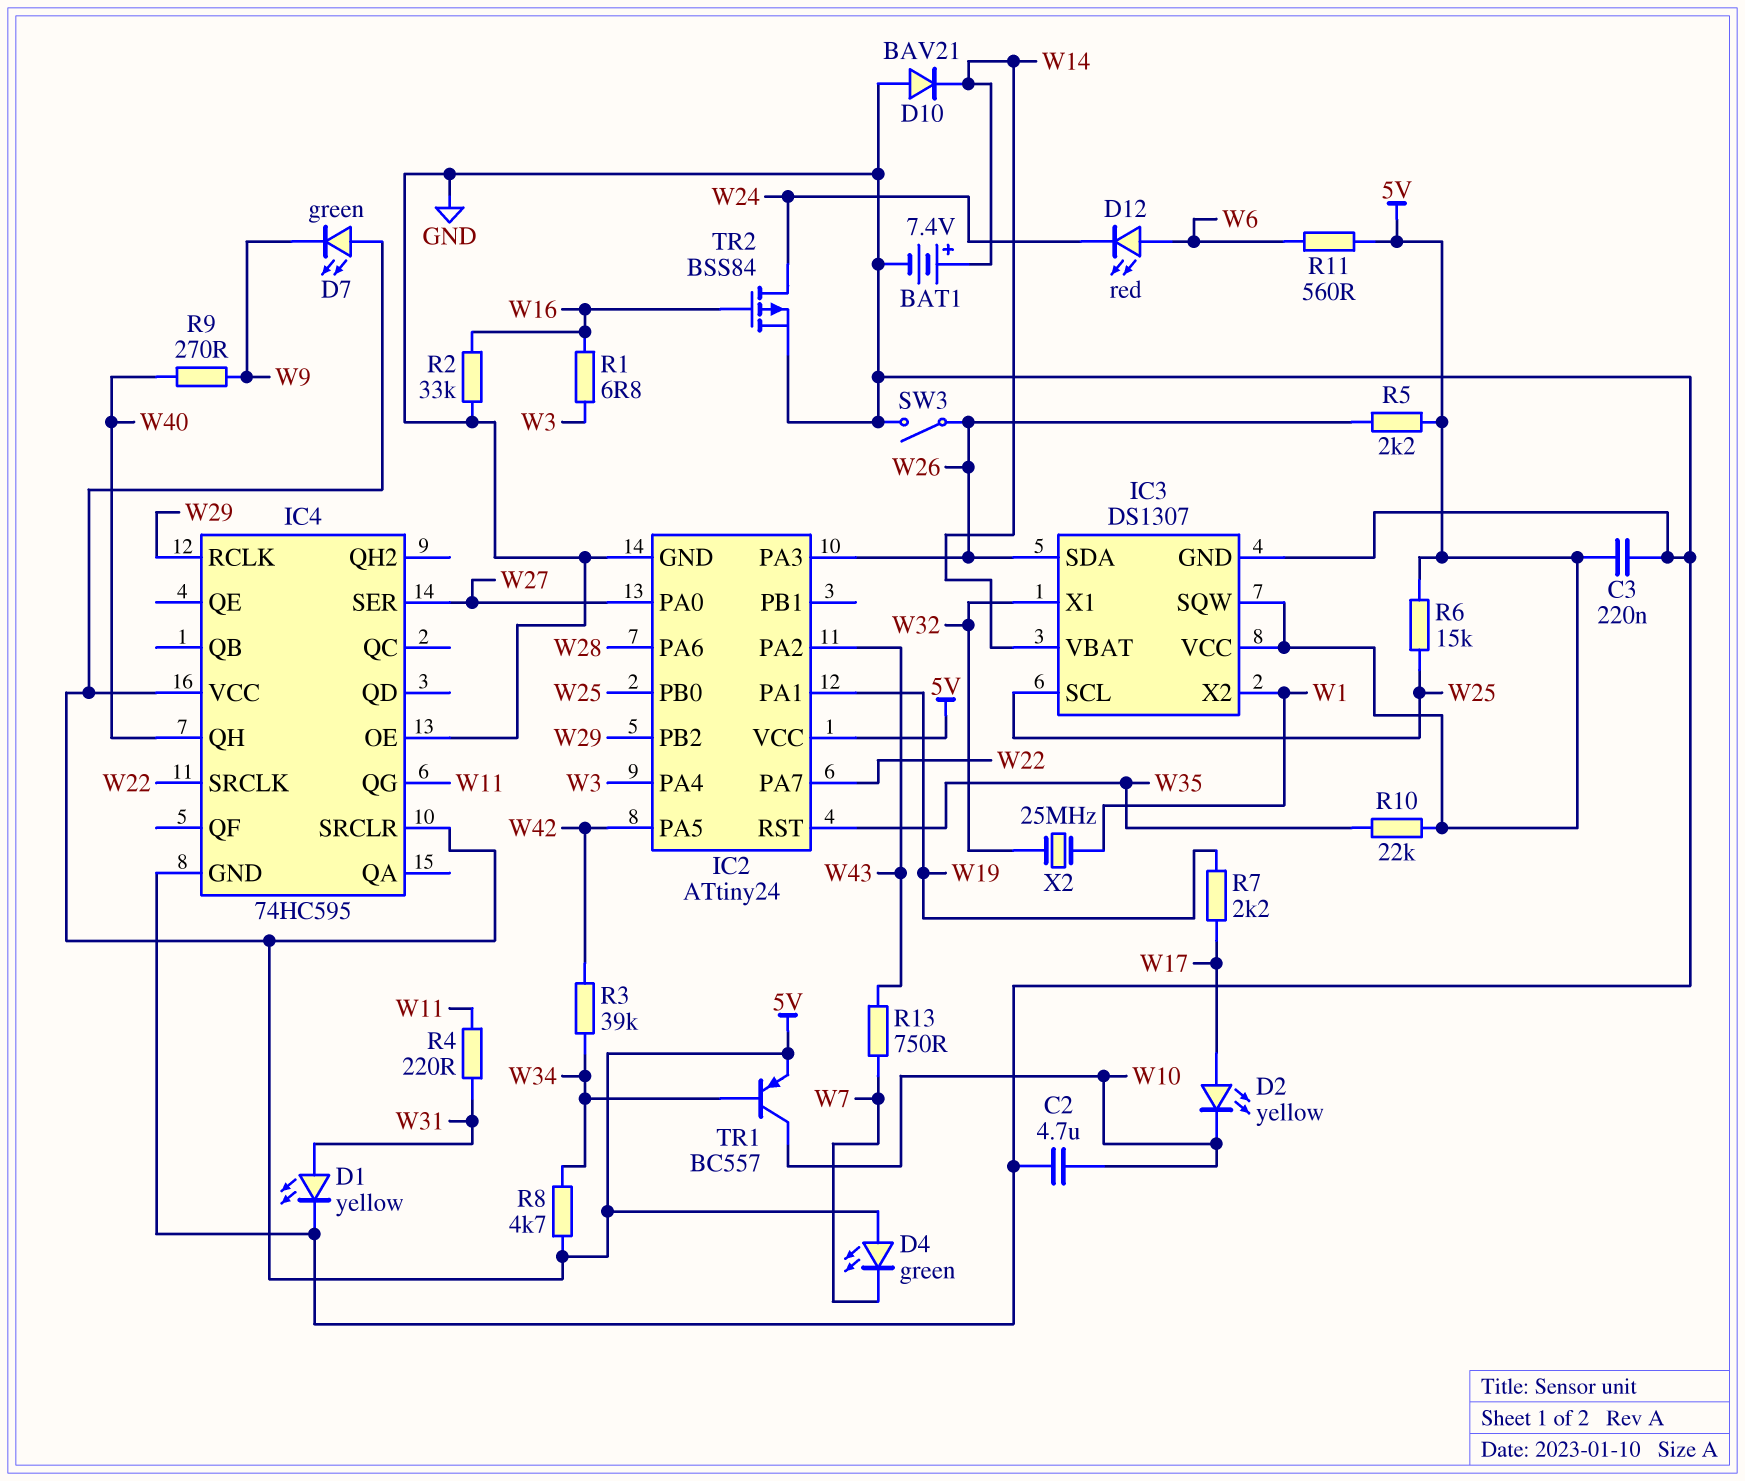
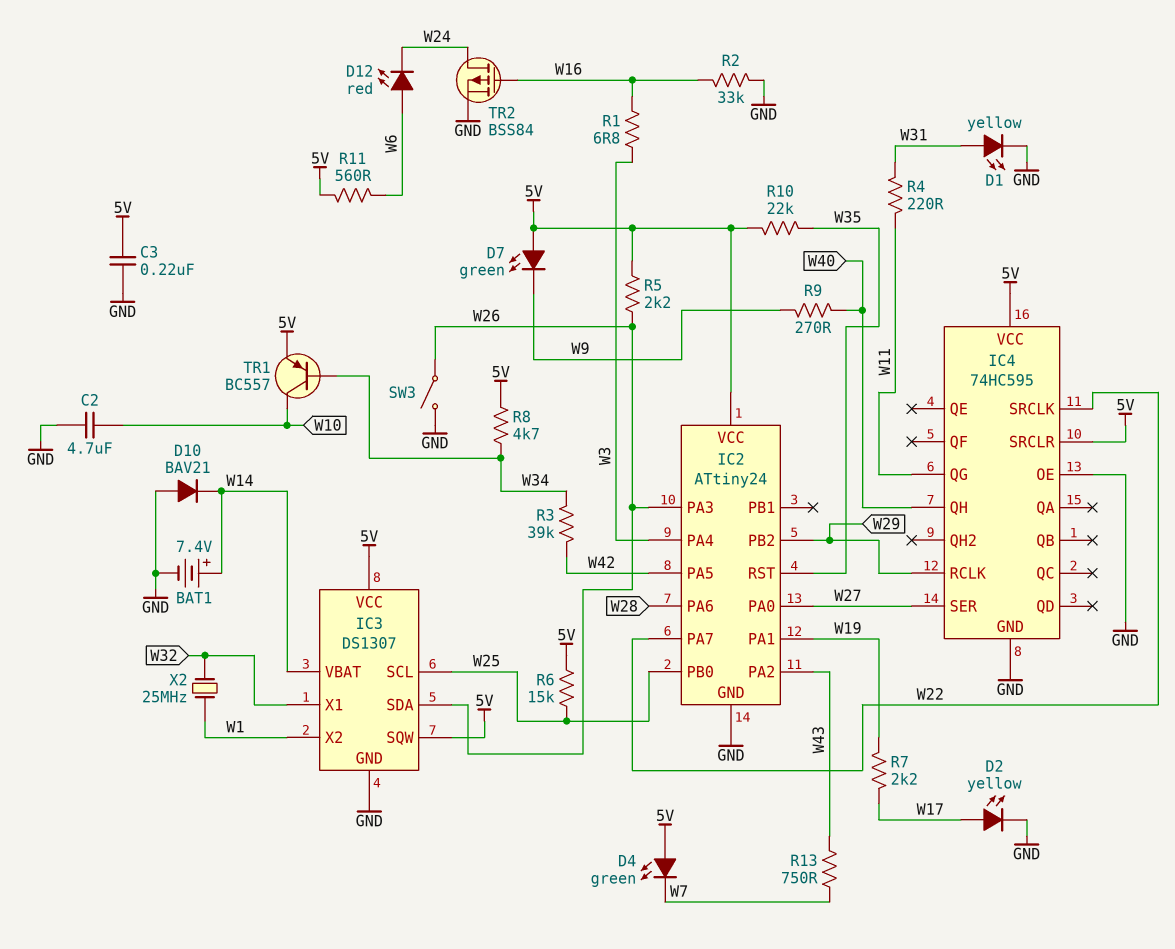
D2: LED yellow (A W17, K W10) -> LED yellow (A W17, K GND)

